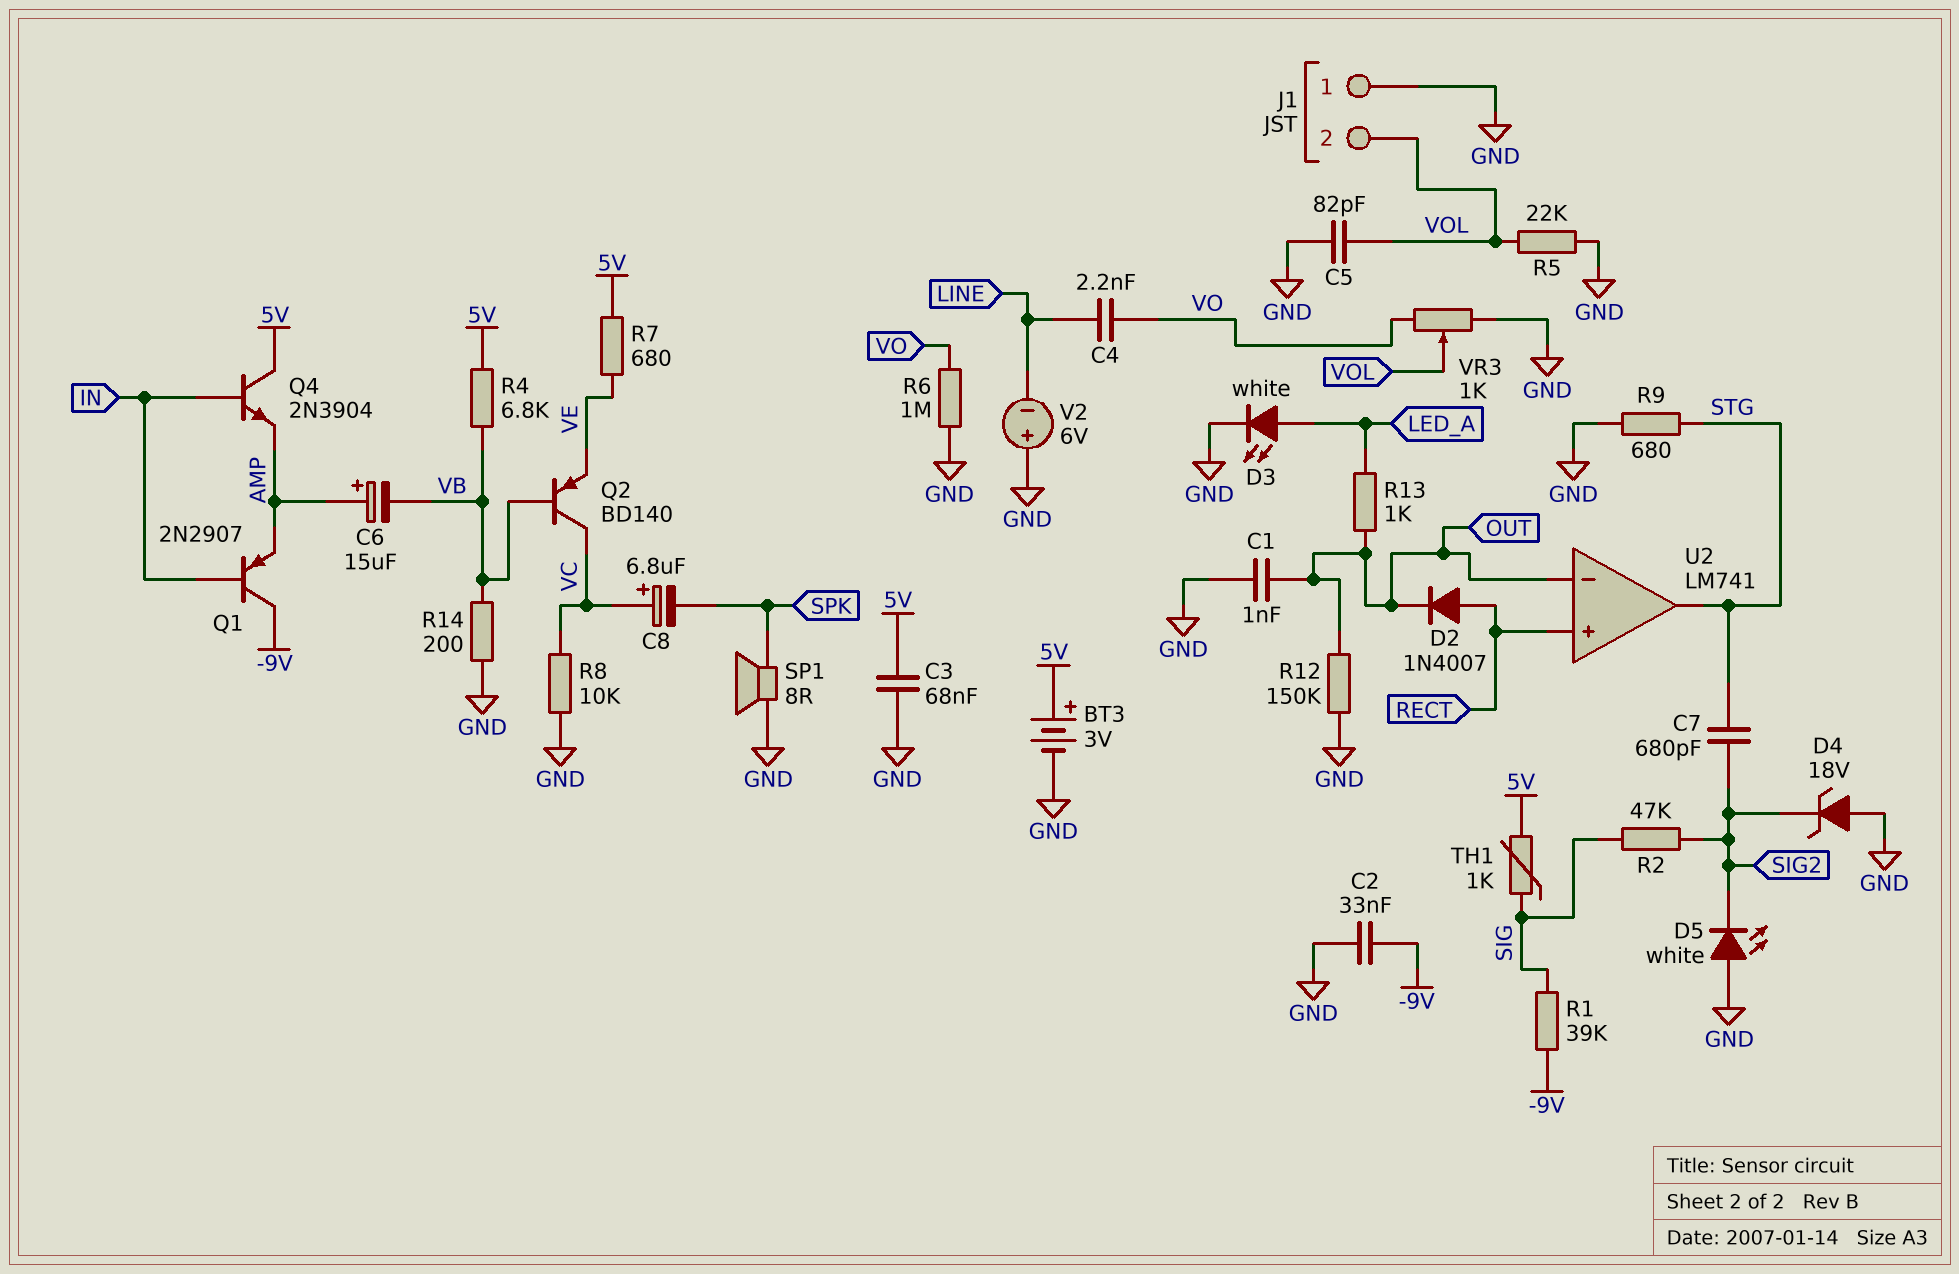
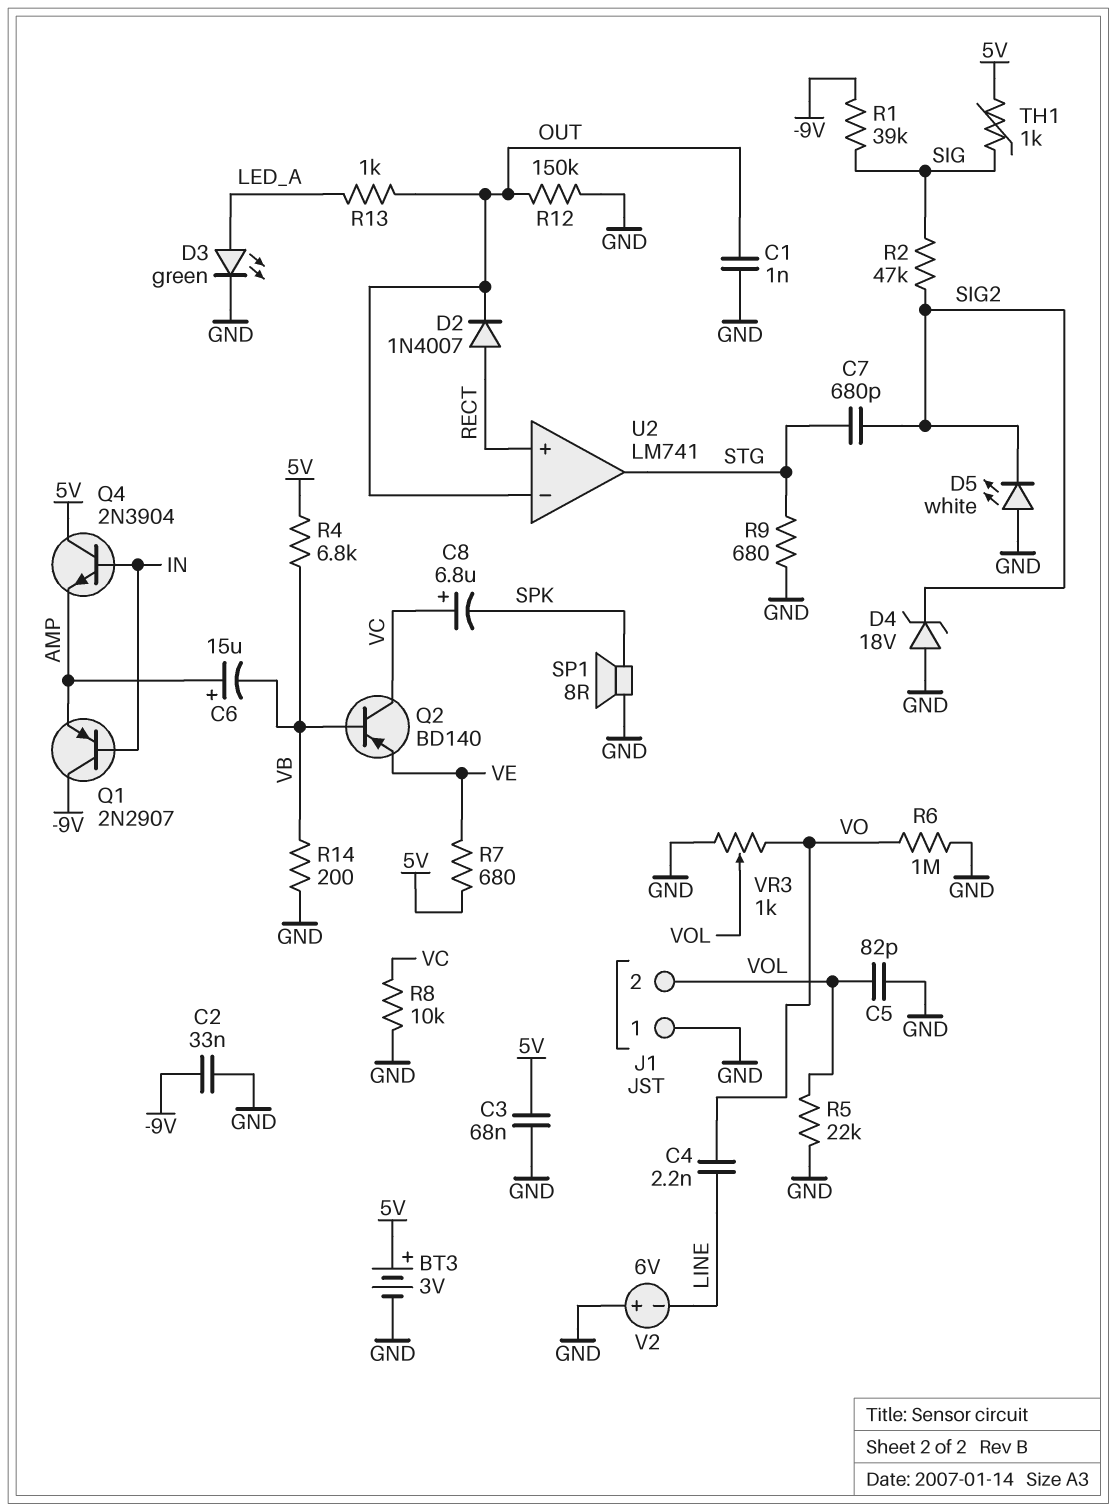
D3: LED white (A LED_A, K GND) -> LED green (A LED_A, K GND)

